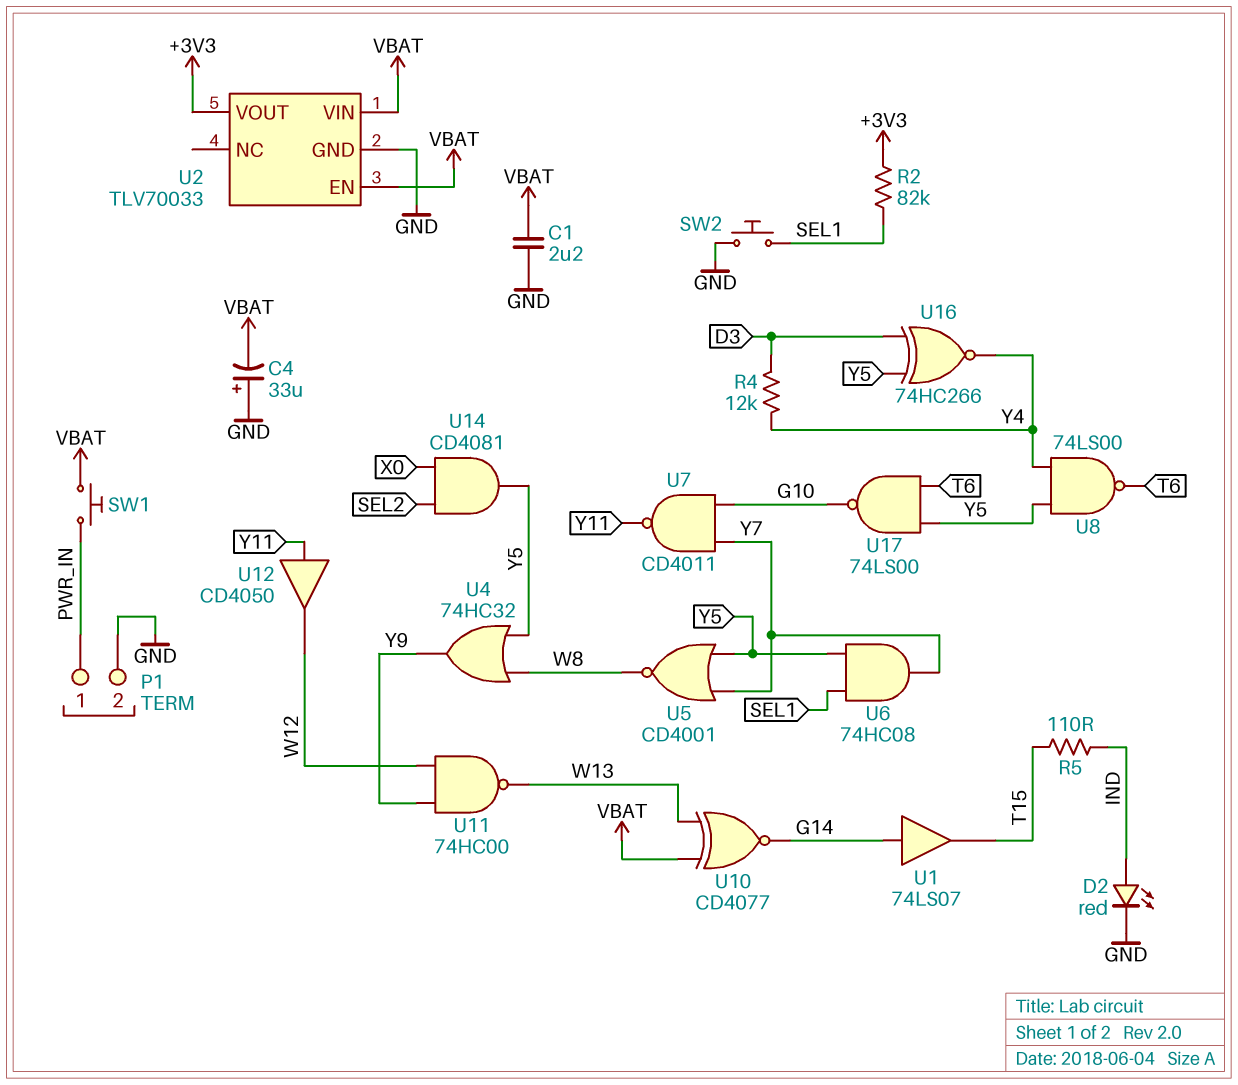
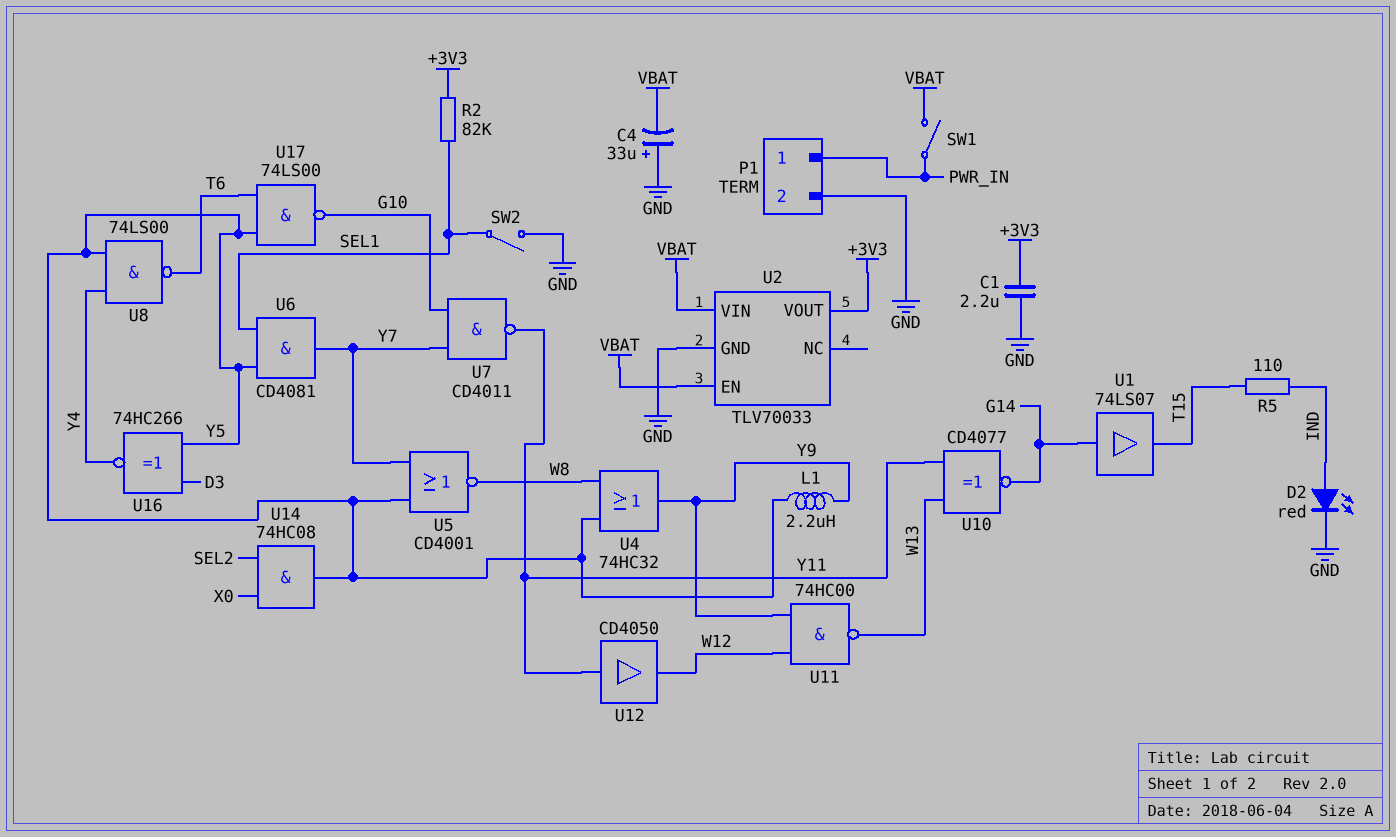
C1: 2.2uF (GND, VBAT) -> 2.2uF (+3V3, GND)
L1: none -> 2.2uH (Y5, Y9)
R4: 12k (D3, Y4) -> none
SW1: button (PWR_IN, VBAT) -> switch (PWR_IN, VBAT)
SW2: button (GND, SEL1) -> switch (GND, SEL1)
U6: AND 74HC08 (in SEL1, in Y5, out Y7) -> AND CD4081 (in SEL1, in Y5, out Y7)
U10: XNOR CD4077 (in VBAT, in W13, out G14) -> XNOR CD4077 (in W13, in Y11, out G14)
U14: AND CD4081 (in SEL2, in X0, out Y5) -> AND 74HC08 (in SEL2, in X0, out Y5)

